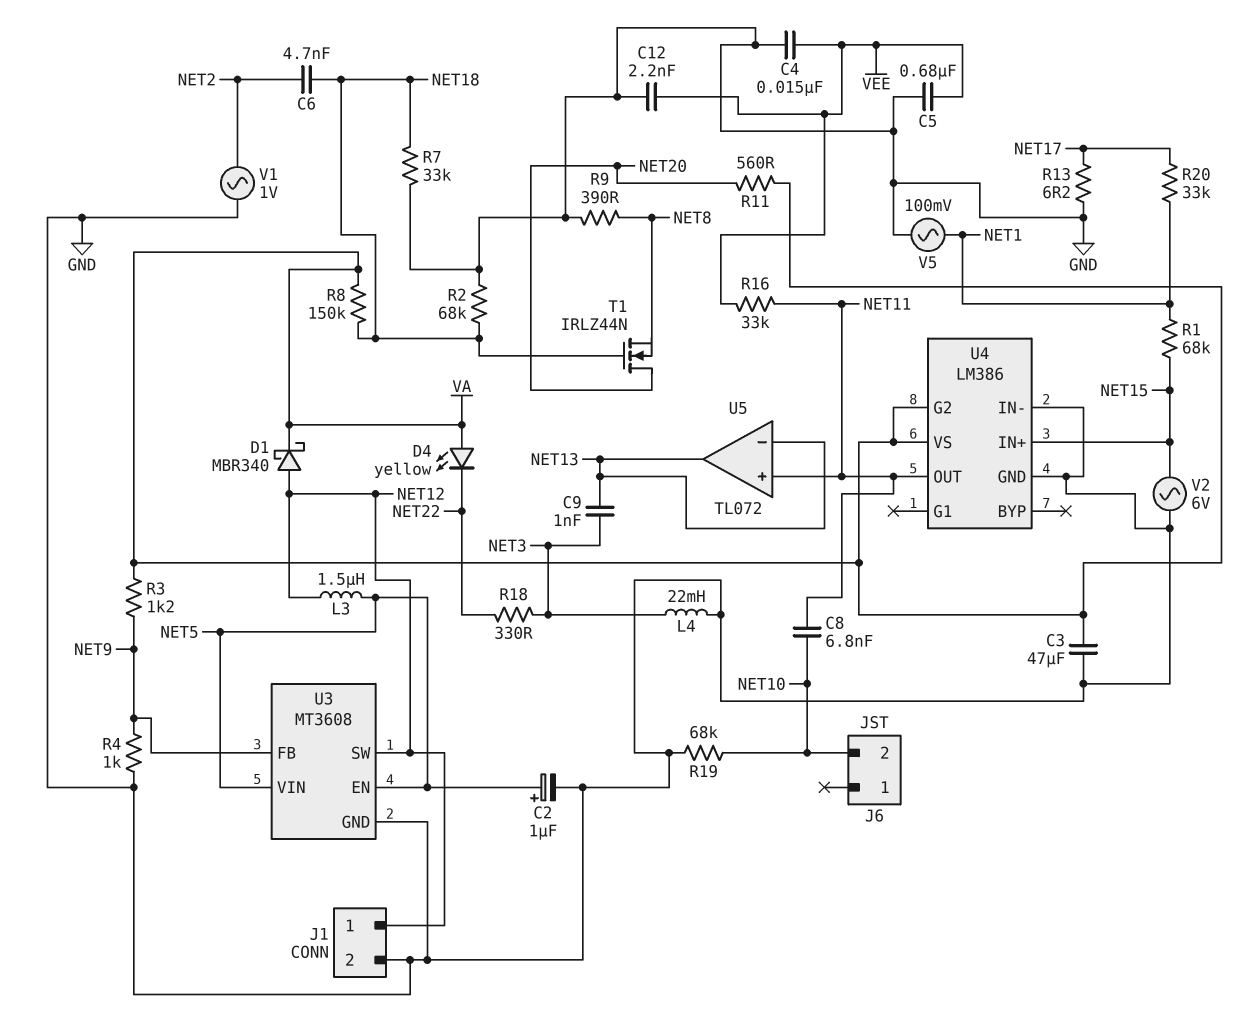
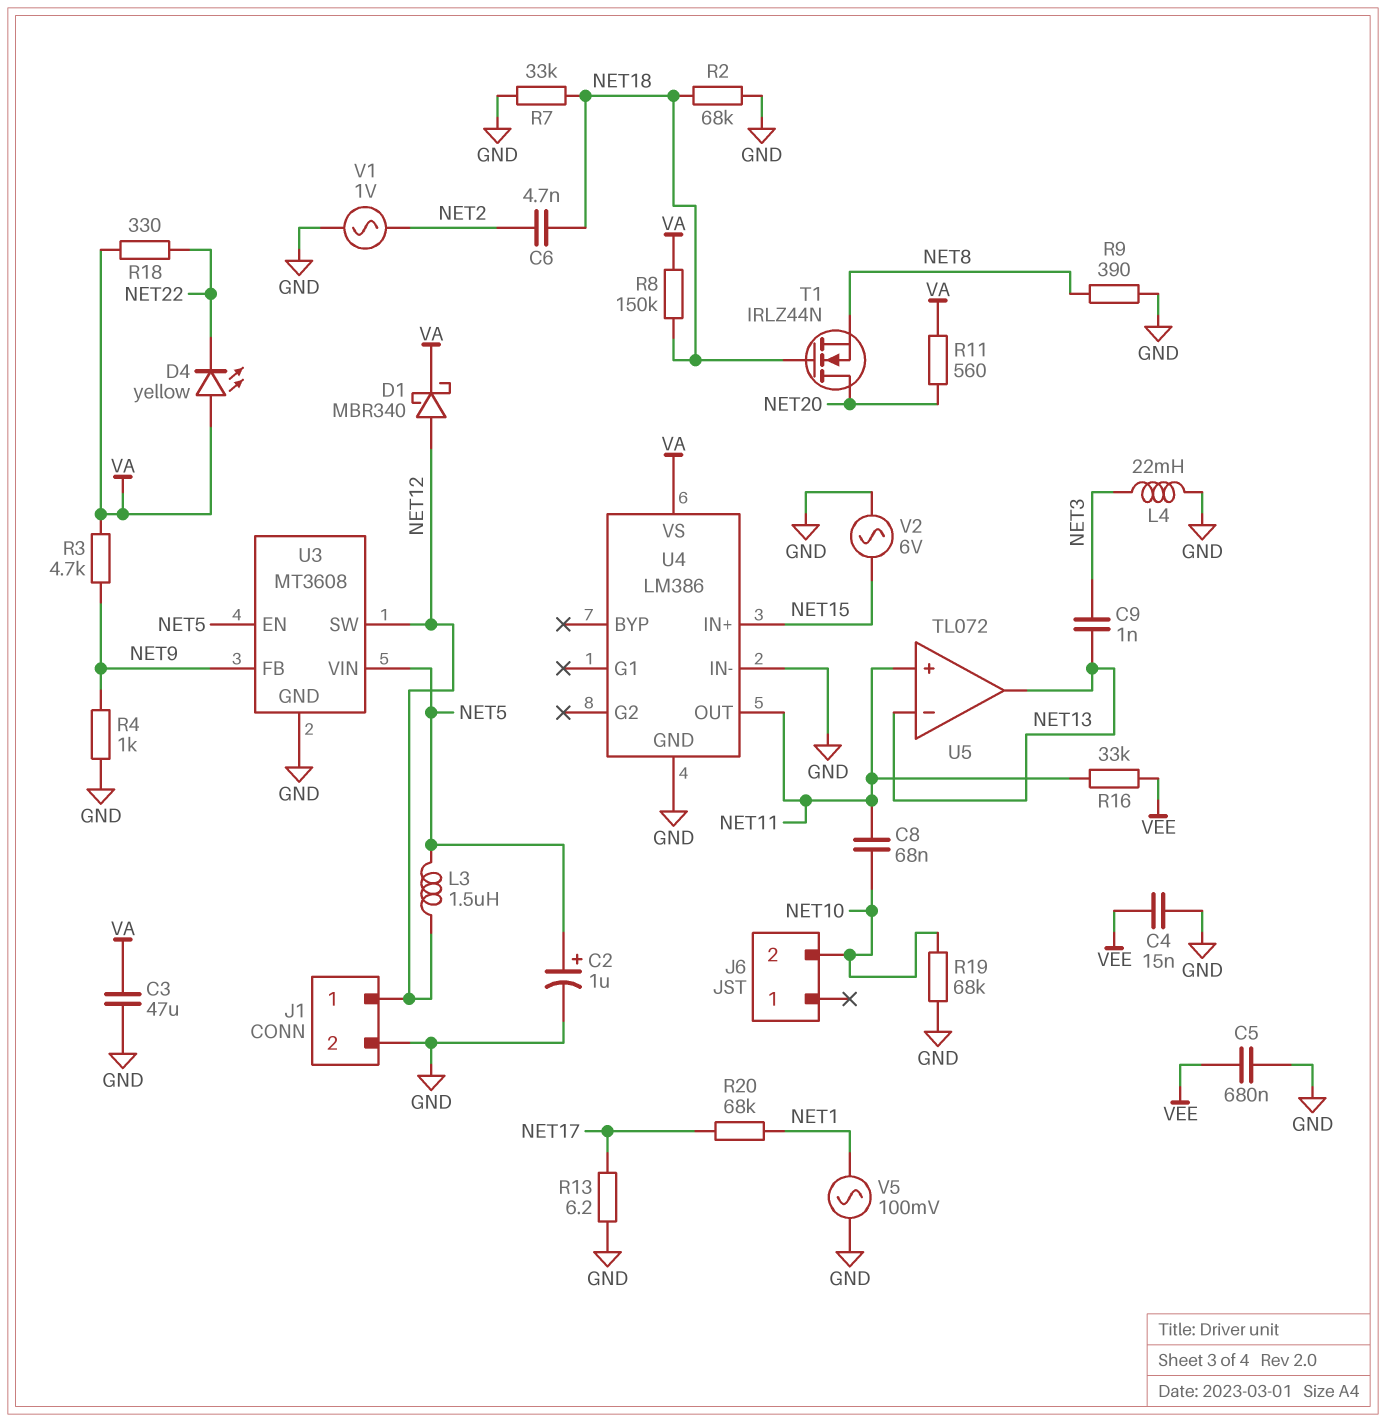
C8: 6.8nF (NET10, NET11) -> 68nF (NET10, NET11)
C12: 2.2nF (GND, VEE) -> none
R1: 68k (NET1, NET15) -> none
R3: 1.2k (NET9, VA) -> 4.7k (NET9, VA)
R18: 330 (NET3, NET22) -> 330 (NET22, VA)
R20: 33k (NET1, NET17) -> 68k (NET1, NET17)
U4 pin G2: VA -> none

